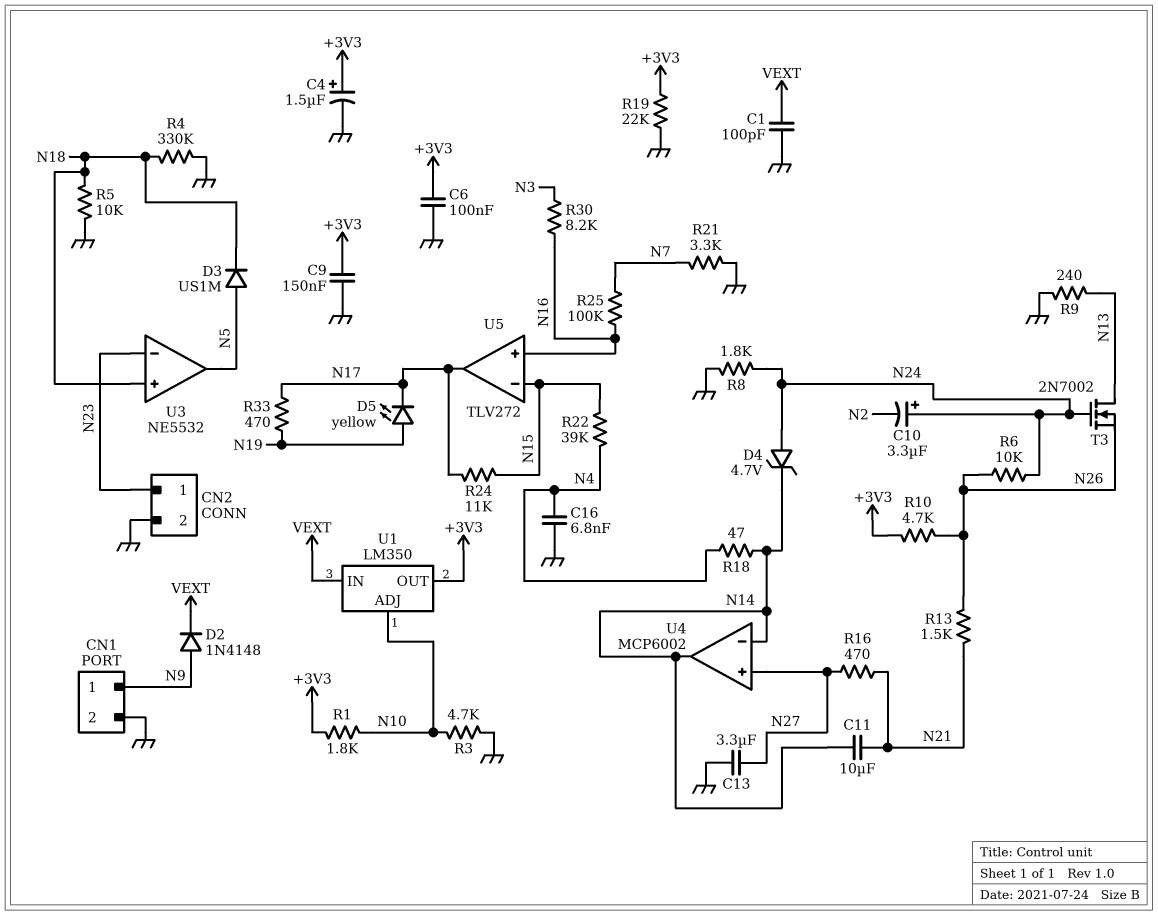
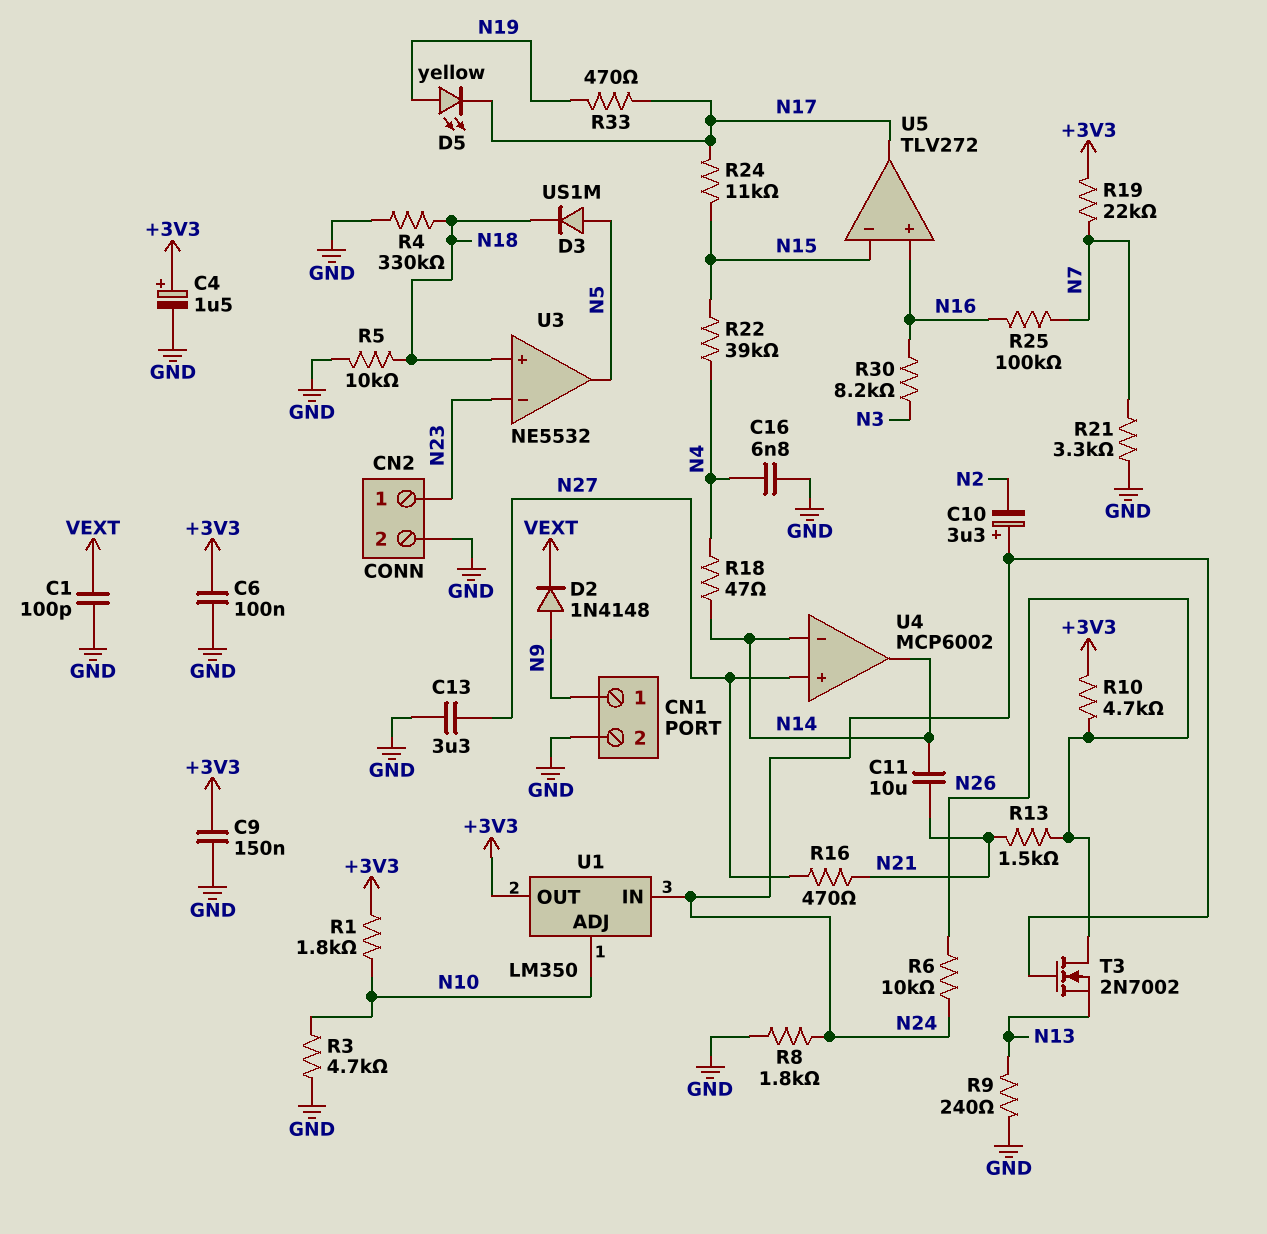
D4: zener 4.7V (A N24, K N14) -> none
R19: 22k (+3V3, GND) -> 22k (+3V3, N7)
T3: NMOS 2N7002 (G N24, D N13, S N26) -> NMOS 2N7002 (G N24, D N26, S N13)
U1 pin IN: VEXT -> N24

